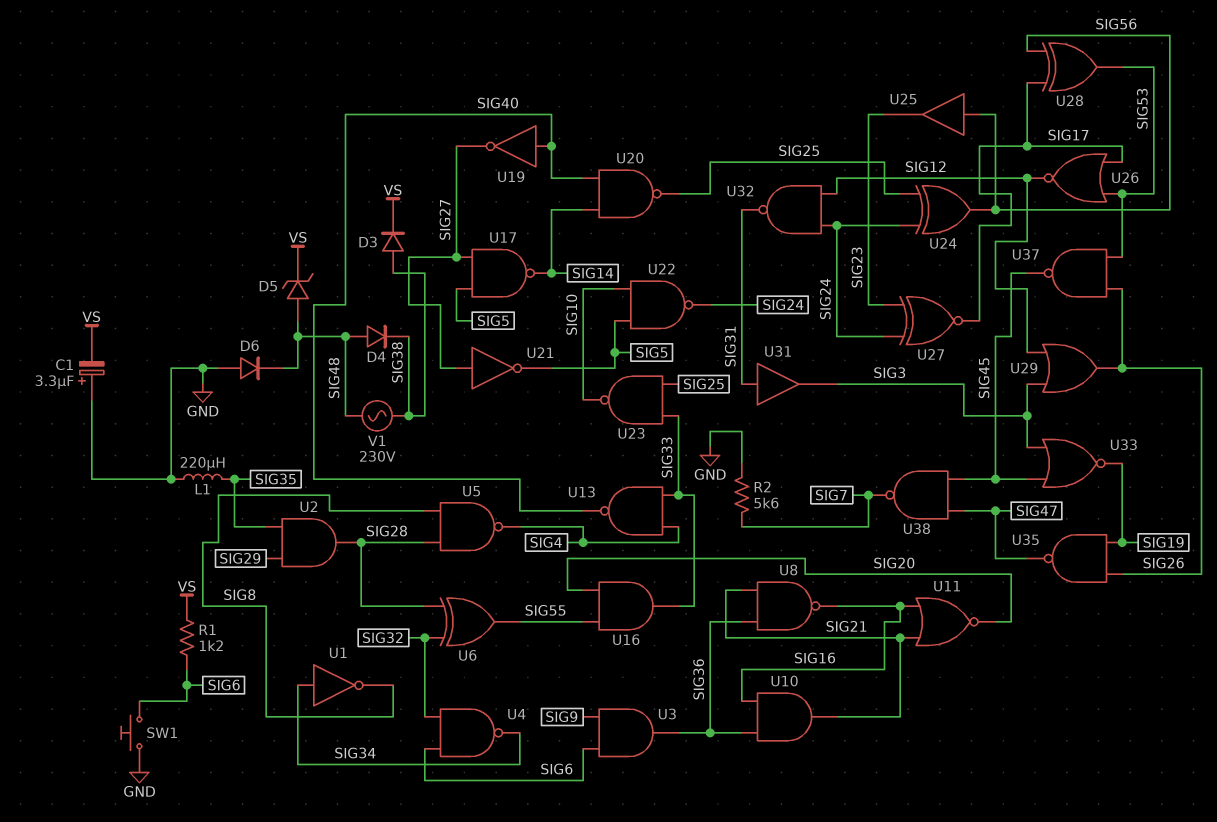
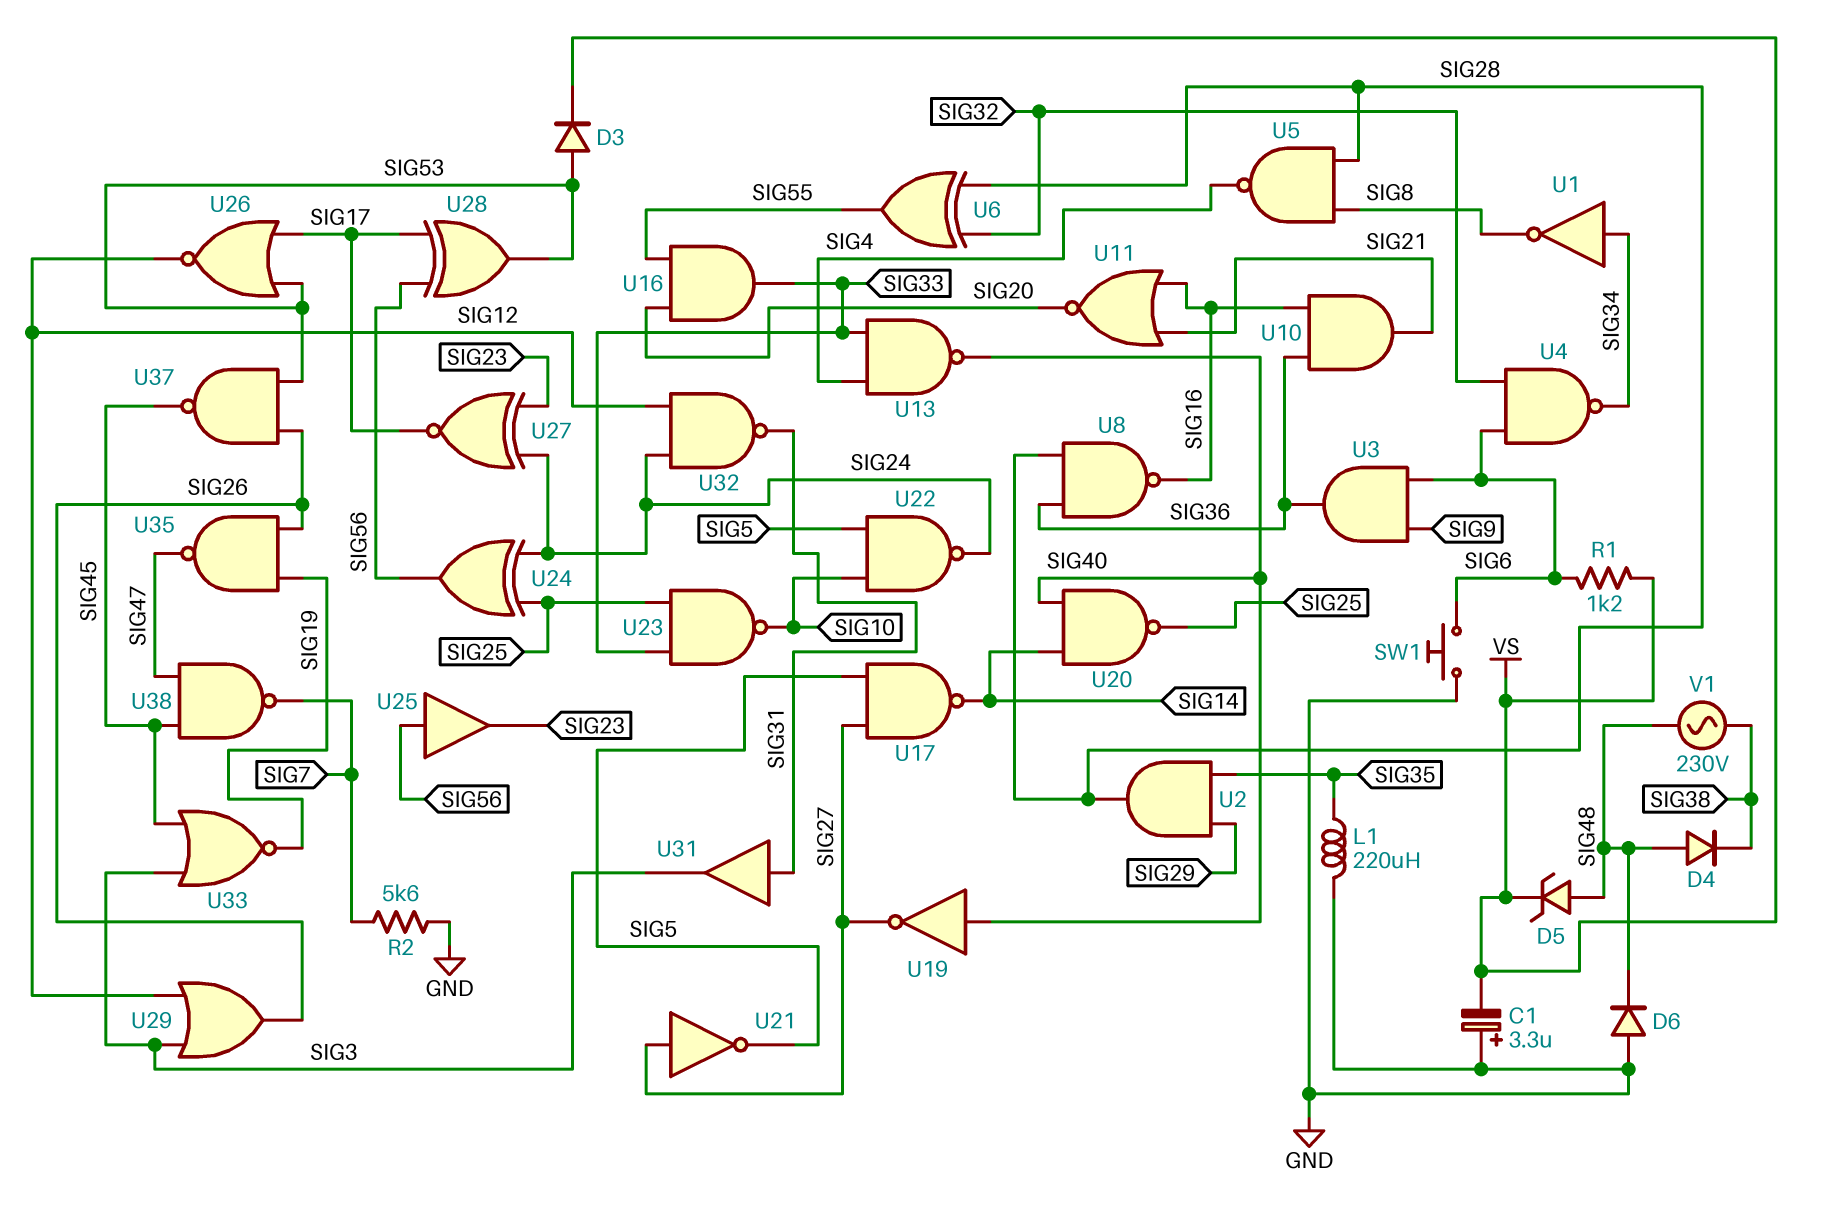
D3: diode (A SIG38, K VS) -> diode (A SIG53, K VS)
U8: NAND (in SIG21, in SIG36, out SIG16) -> NAND (in SIG28, in SIG36, out SIG16)

